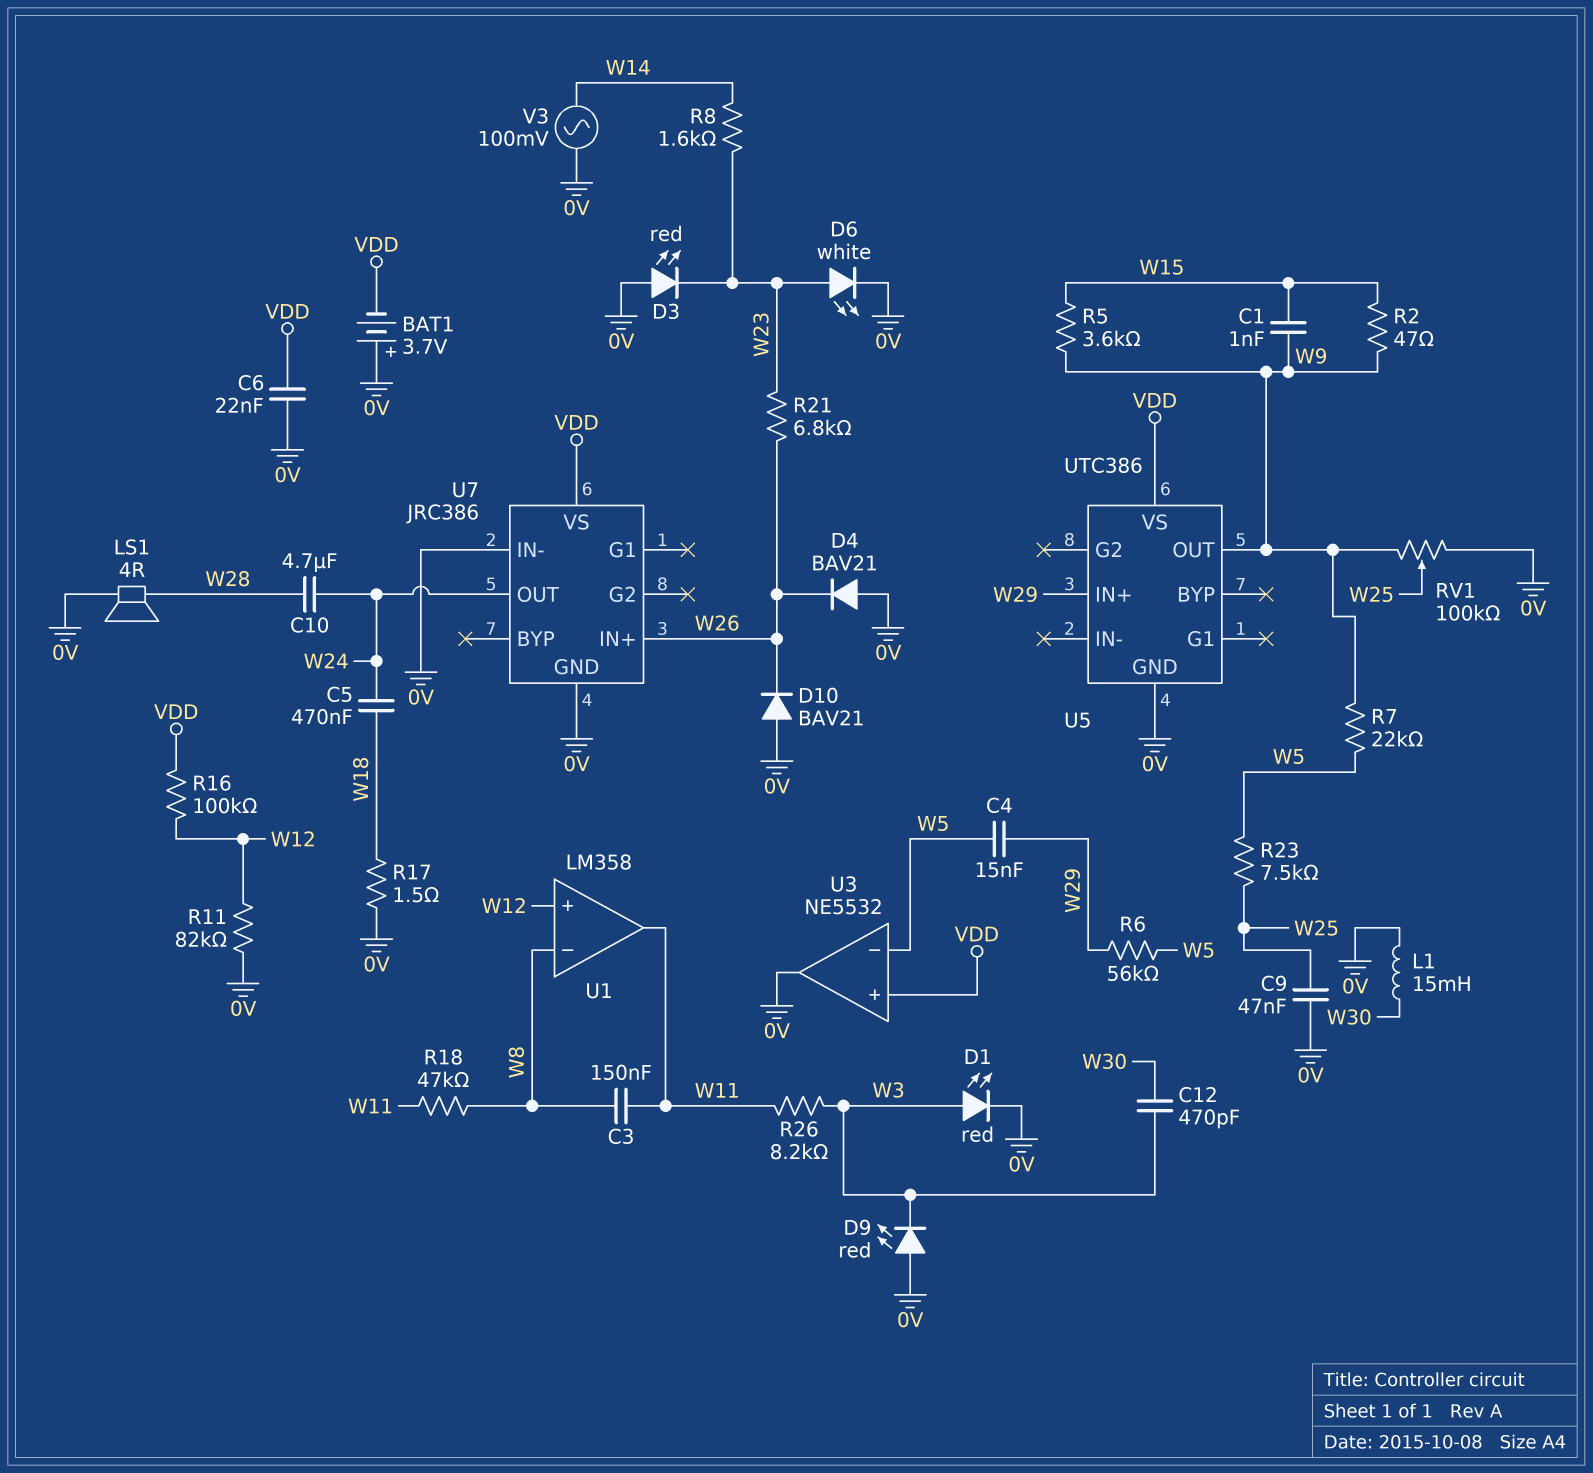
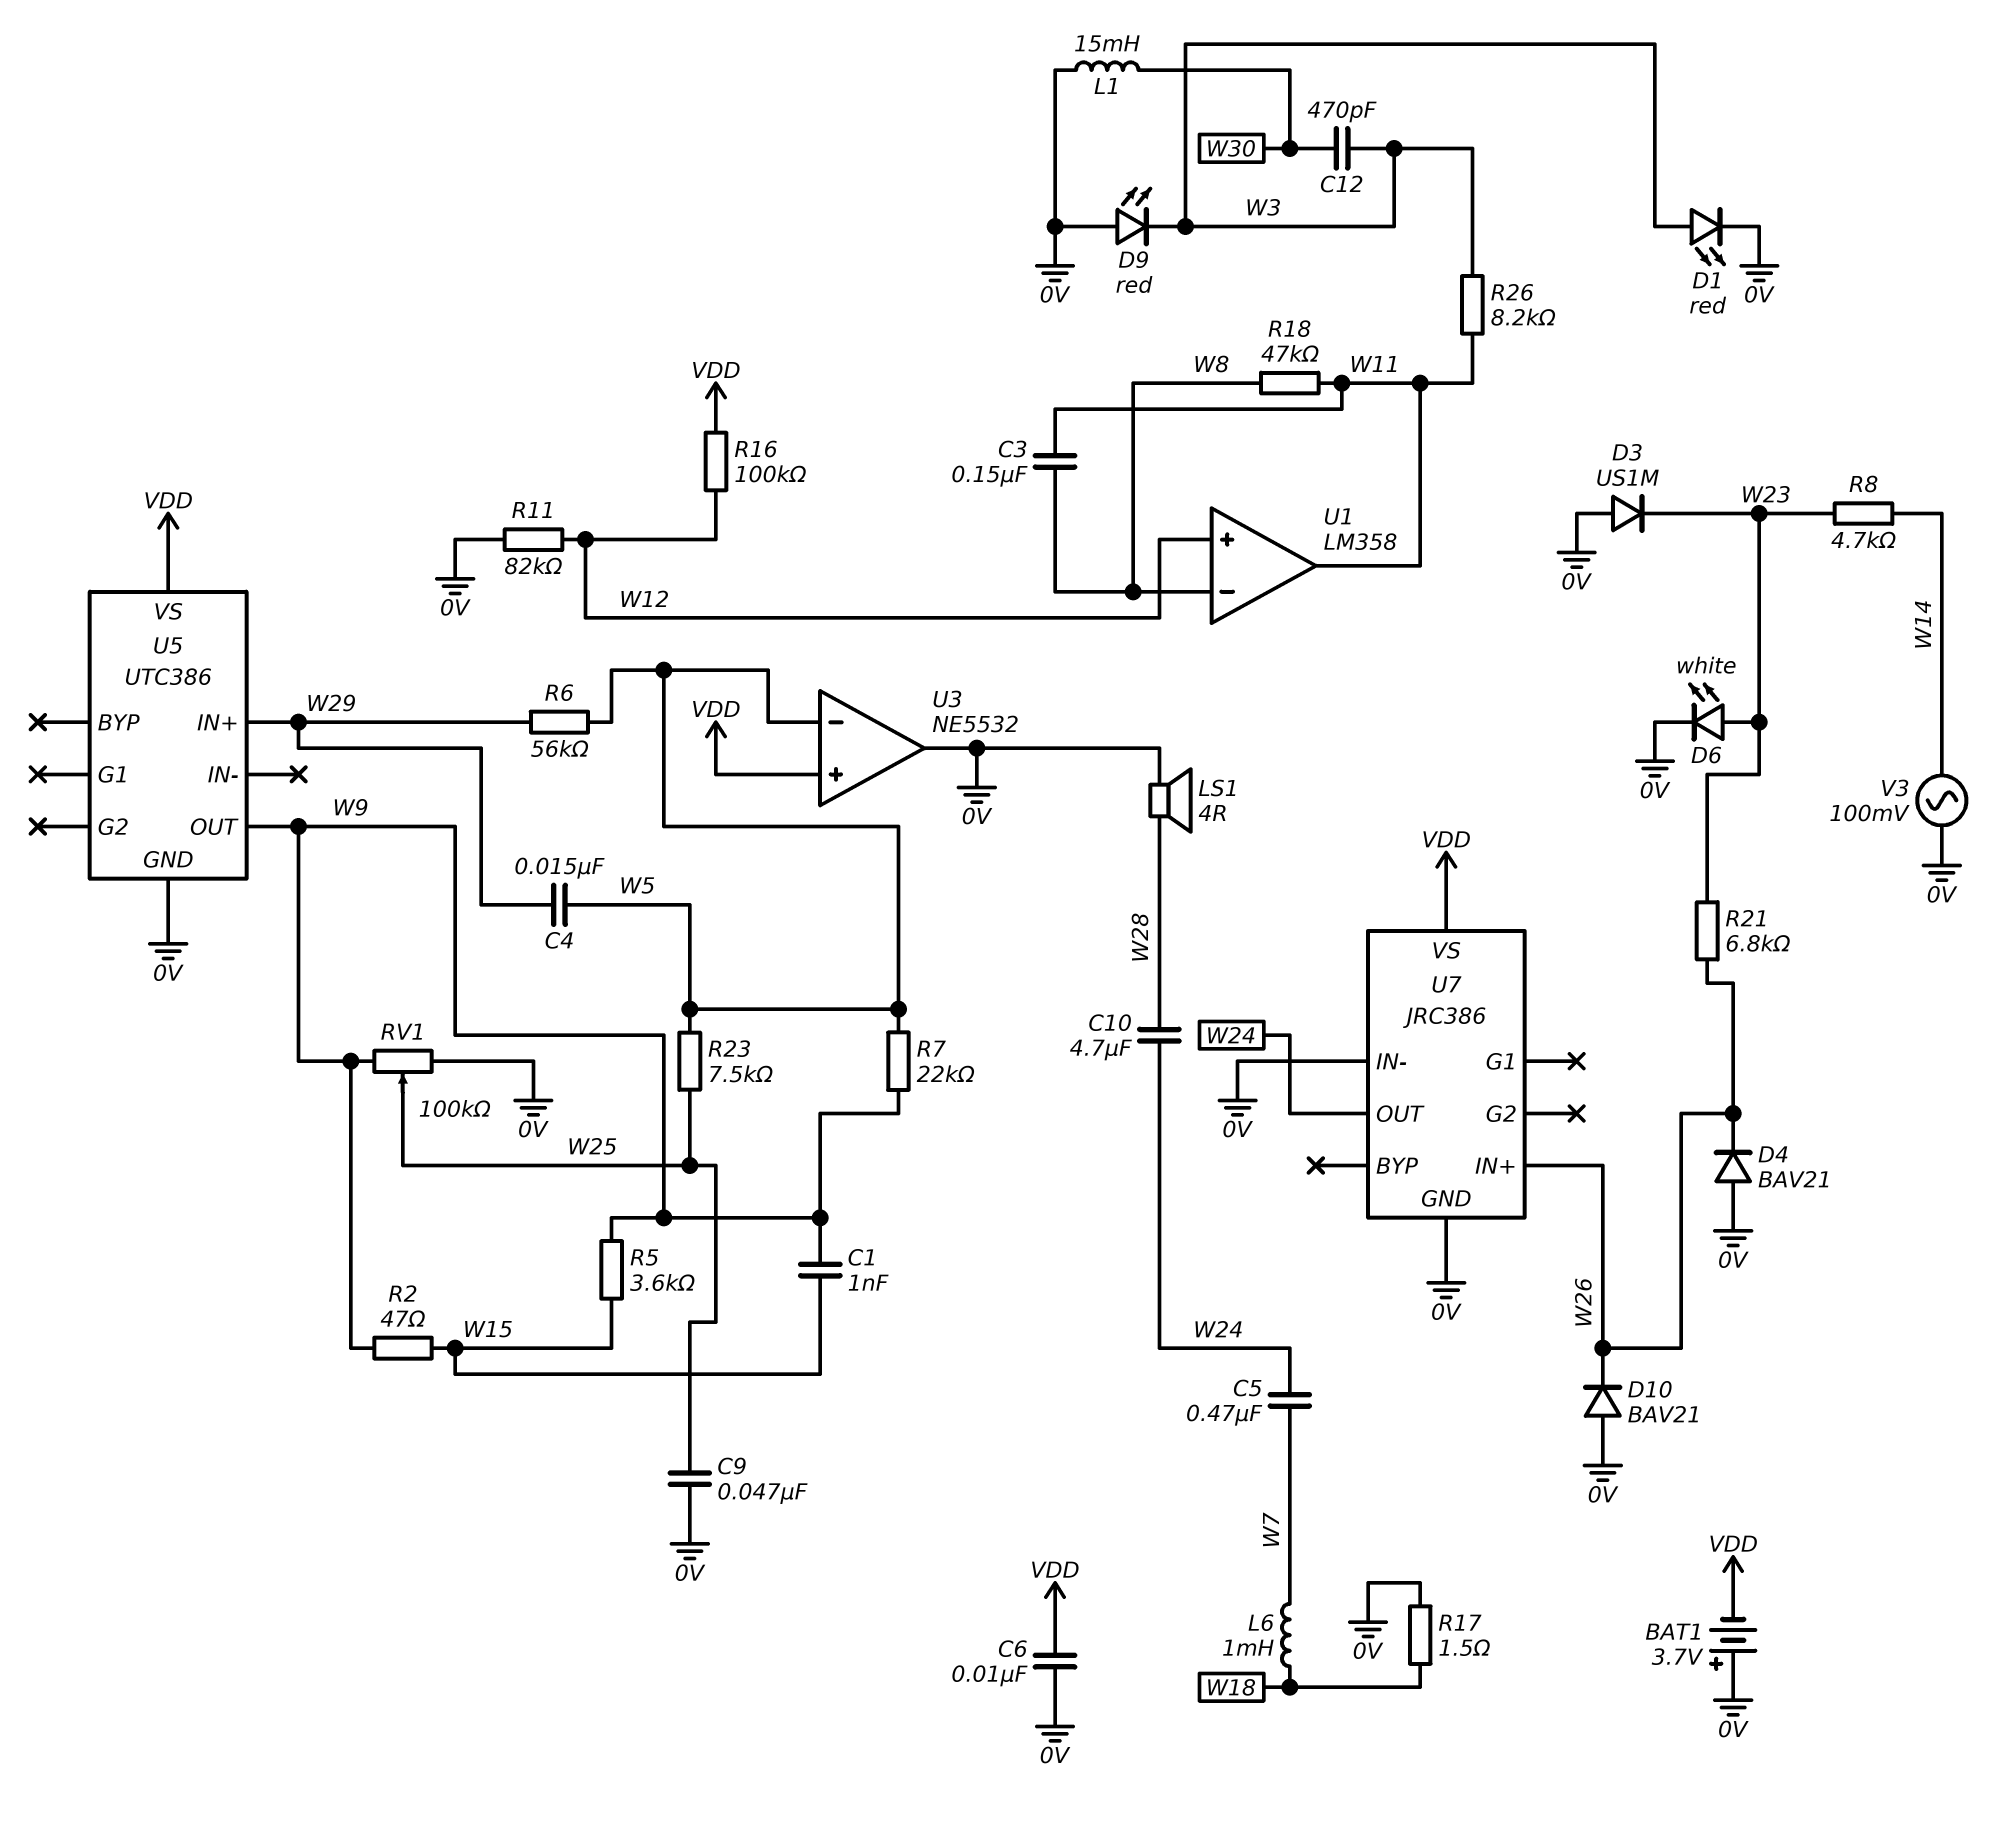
C5: 470nF (W18, W24) -> 470nF (W7, W24)
C6: 22nF (0V, VDD) -> 10nF (0V, VDD)
D3: LED red (A 0V, K W23) -> diode US1M (A 0V, K W23)
L6: none -> 1mH (W7, W18)
R8: 1.6k (W14, W23) -> 4.7k (W14, W23)

